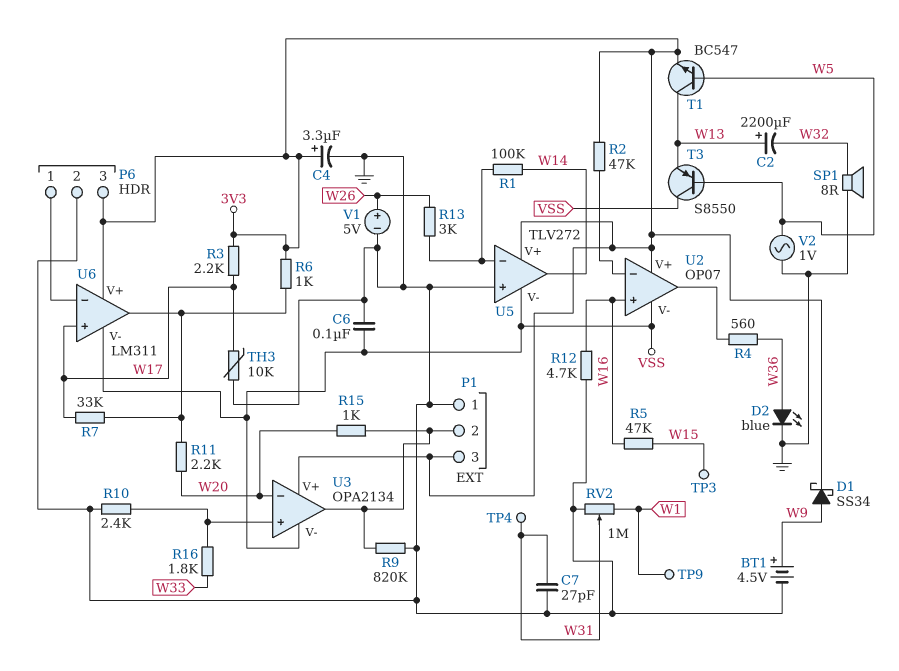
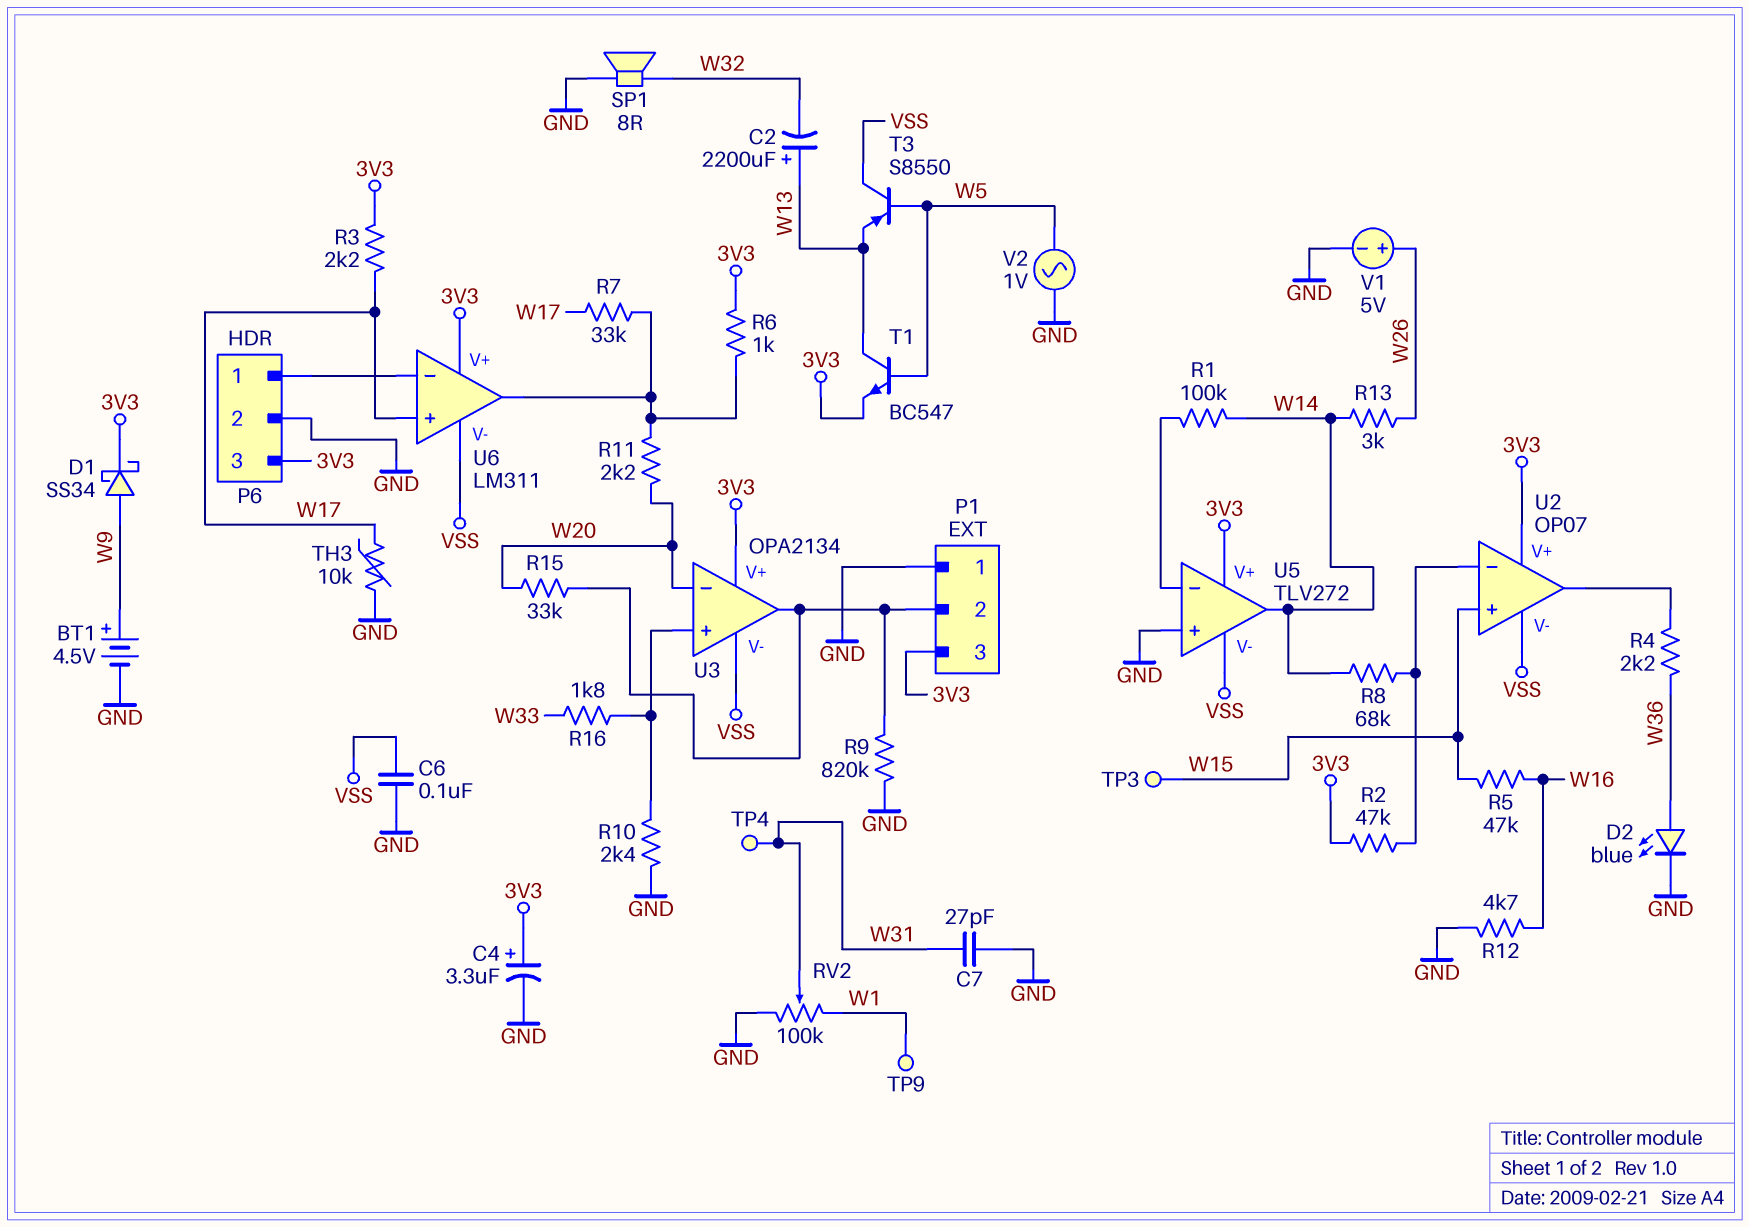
R4: 560 (U2/out, W36) -> 2.2k (U2/out, W36)
R8: none -> 68k (U2/in-, W14)
R13: 3k (U5/in-, W26) -> 3k (W14, W26)
R15: 1k (P1/2, W20) -> 33k (P1/2, W20)
RV2: 1M (GND, W1, wiper W31) -> 100k (GND, W1, wiper W31)
U2 pin in+: W16 -> W15

